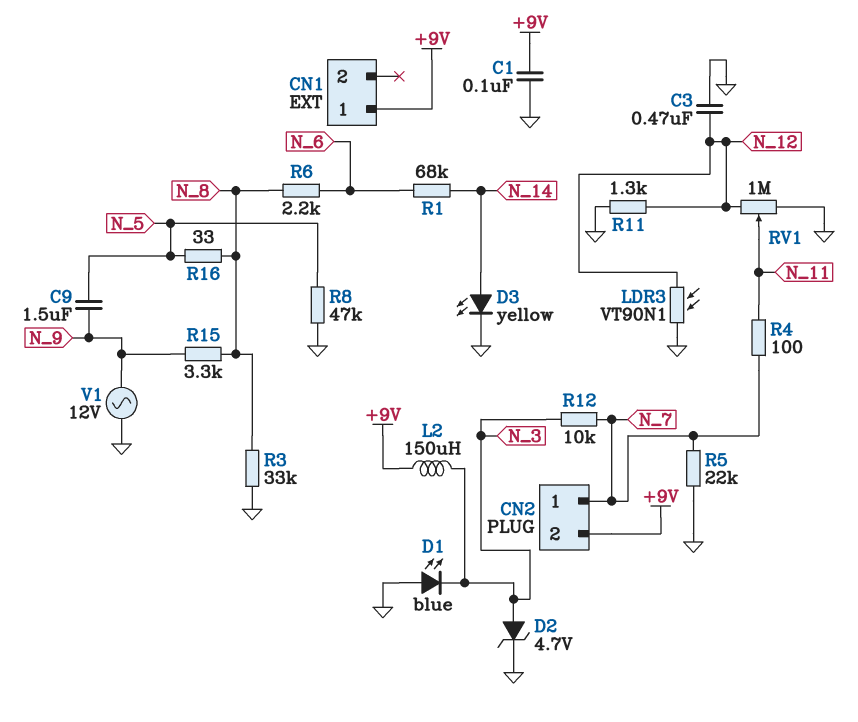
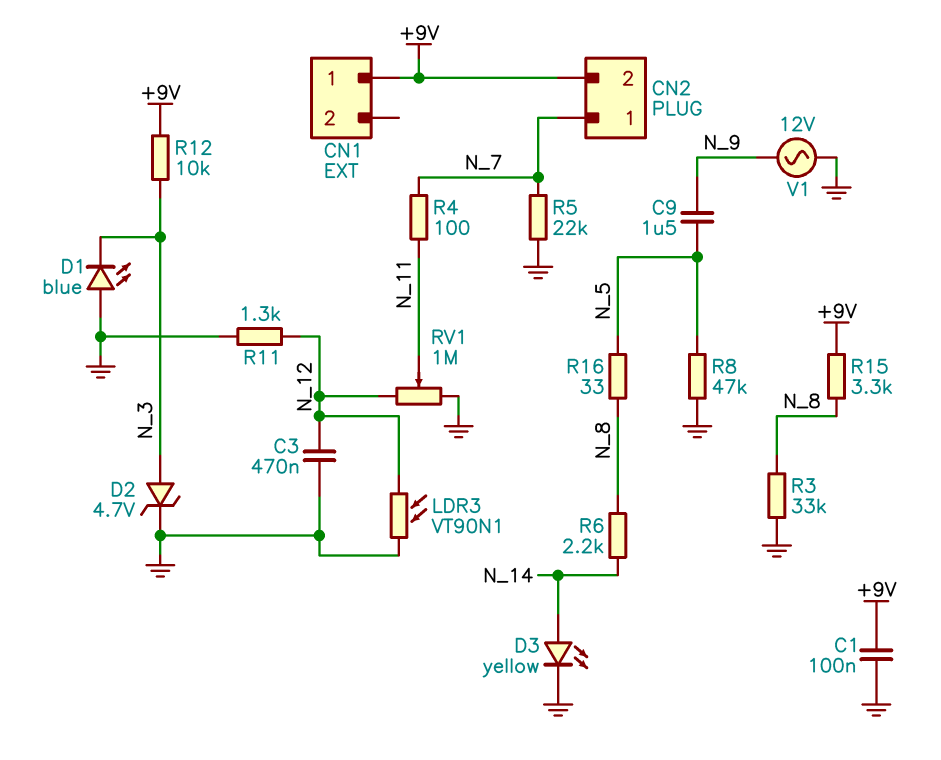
L2: 150uH (+9V, N_3) -> none
R1: 68k (N_6, N_14) -> none
R6: 2.2k (N_6, N_8) -> 2.2k (N_8, N_14)
R12: 10k (N_3, N_7) -> 10k (+9V, N_3)
R15: 3.3k (N_8, N_9) -> 3.3k (+9V, N_8)

